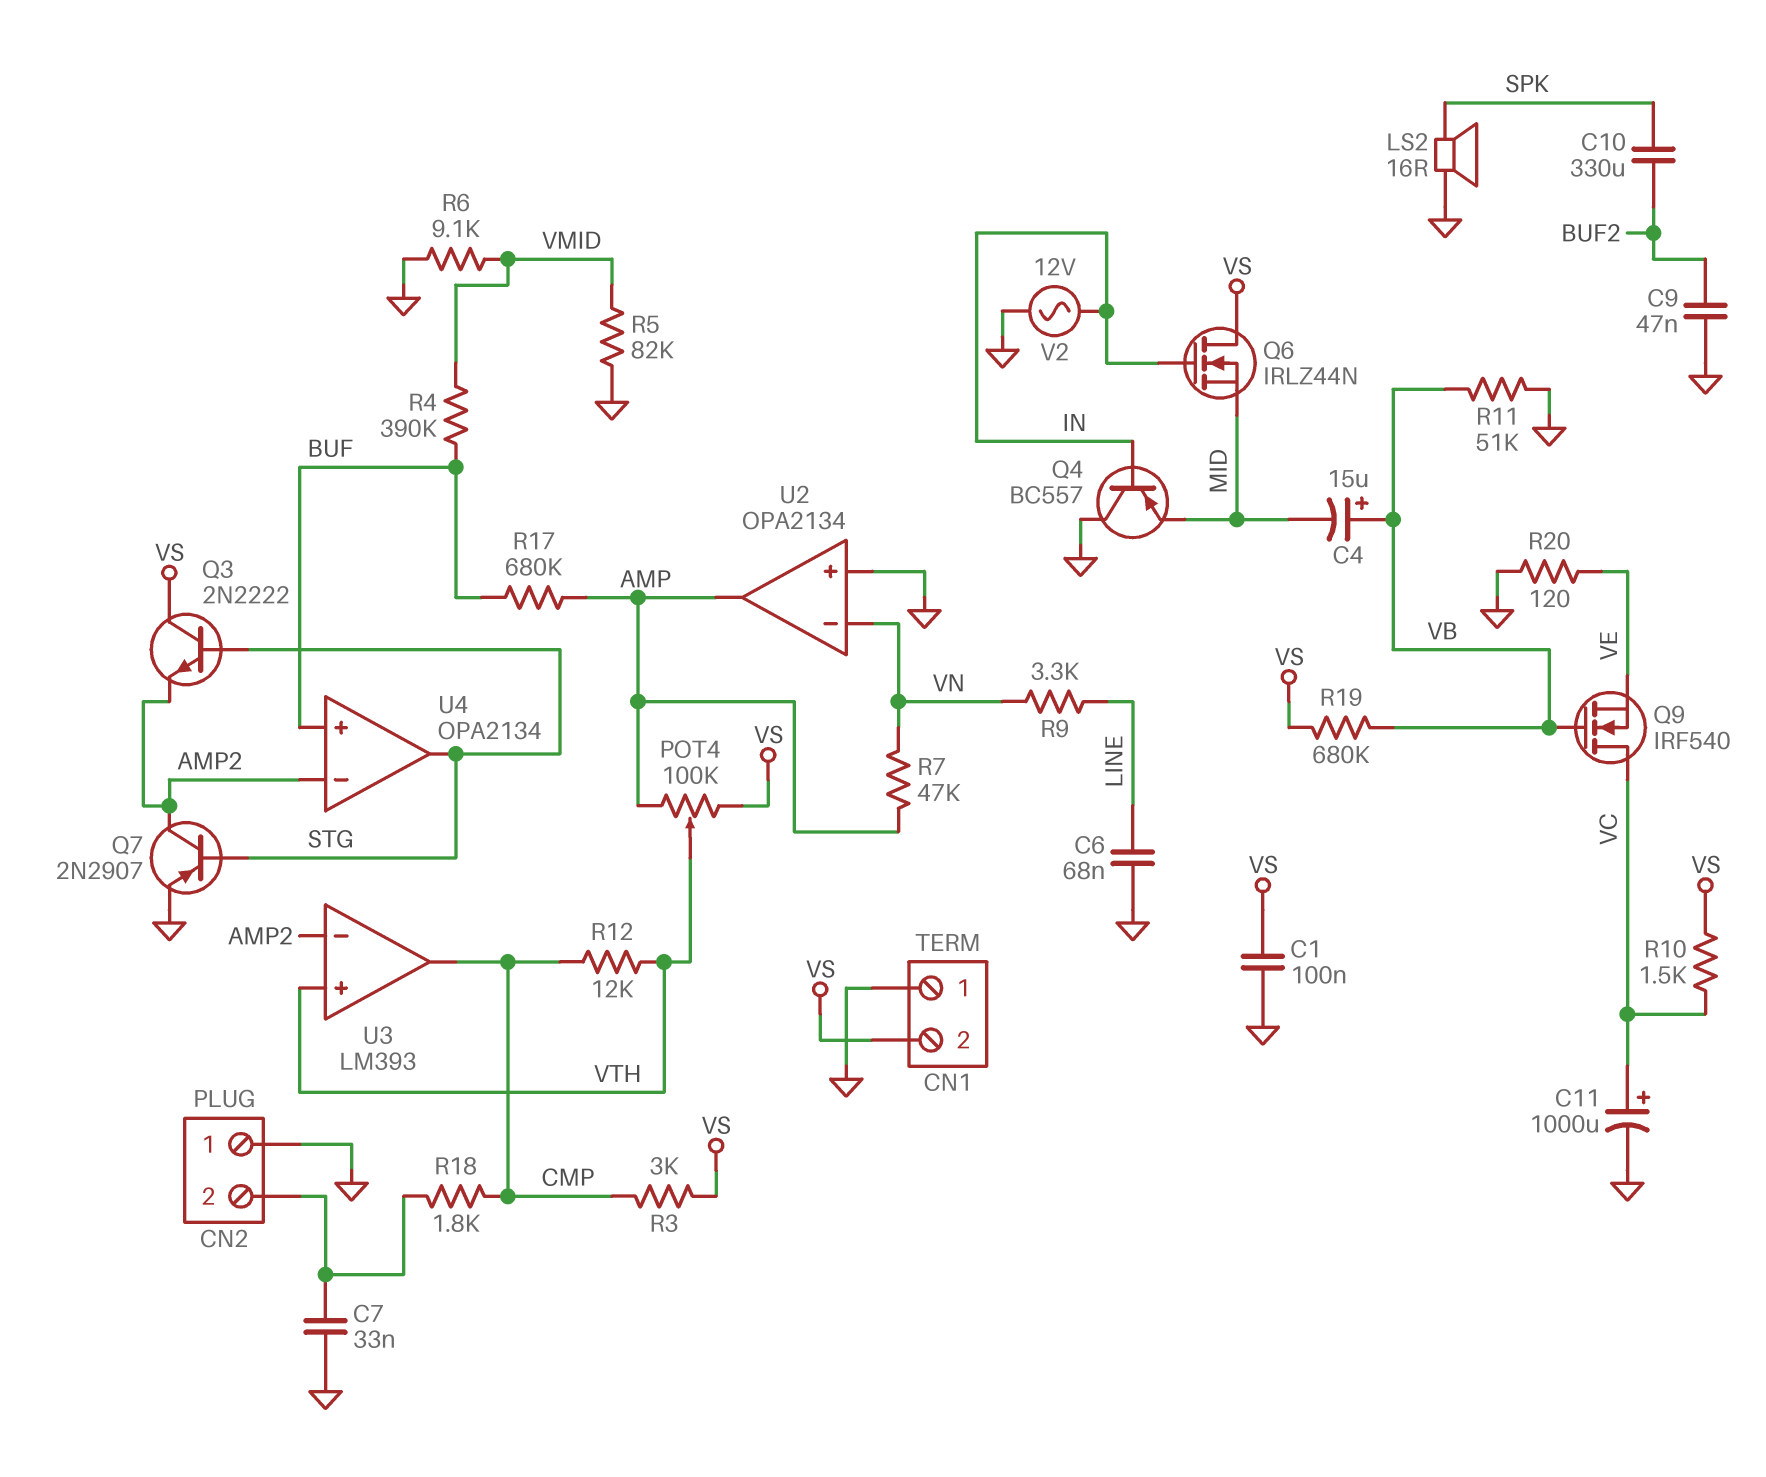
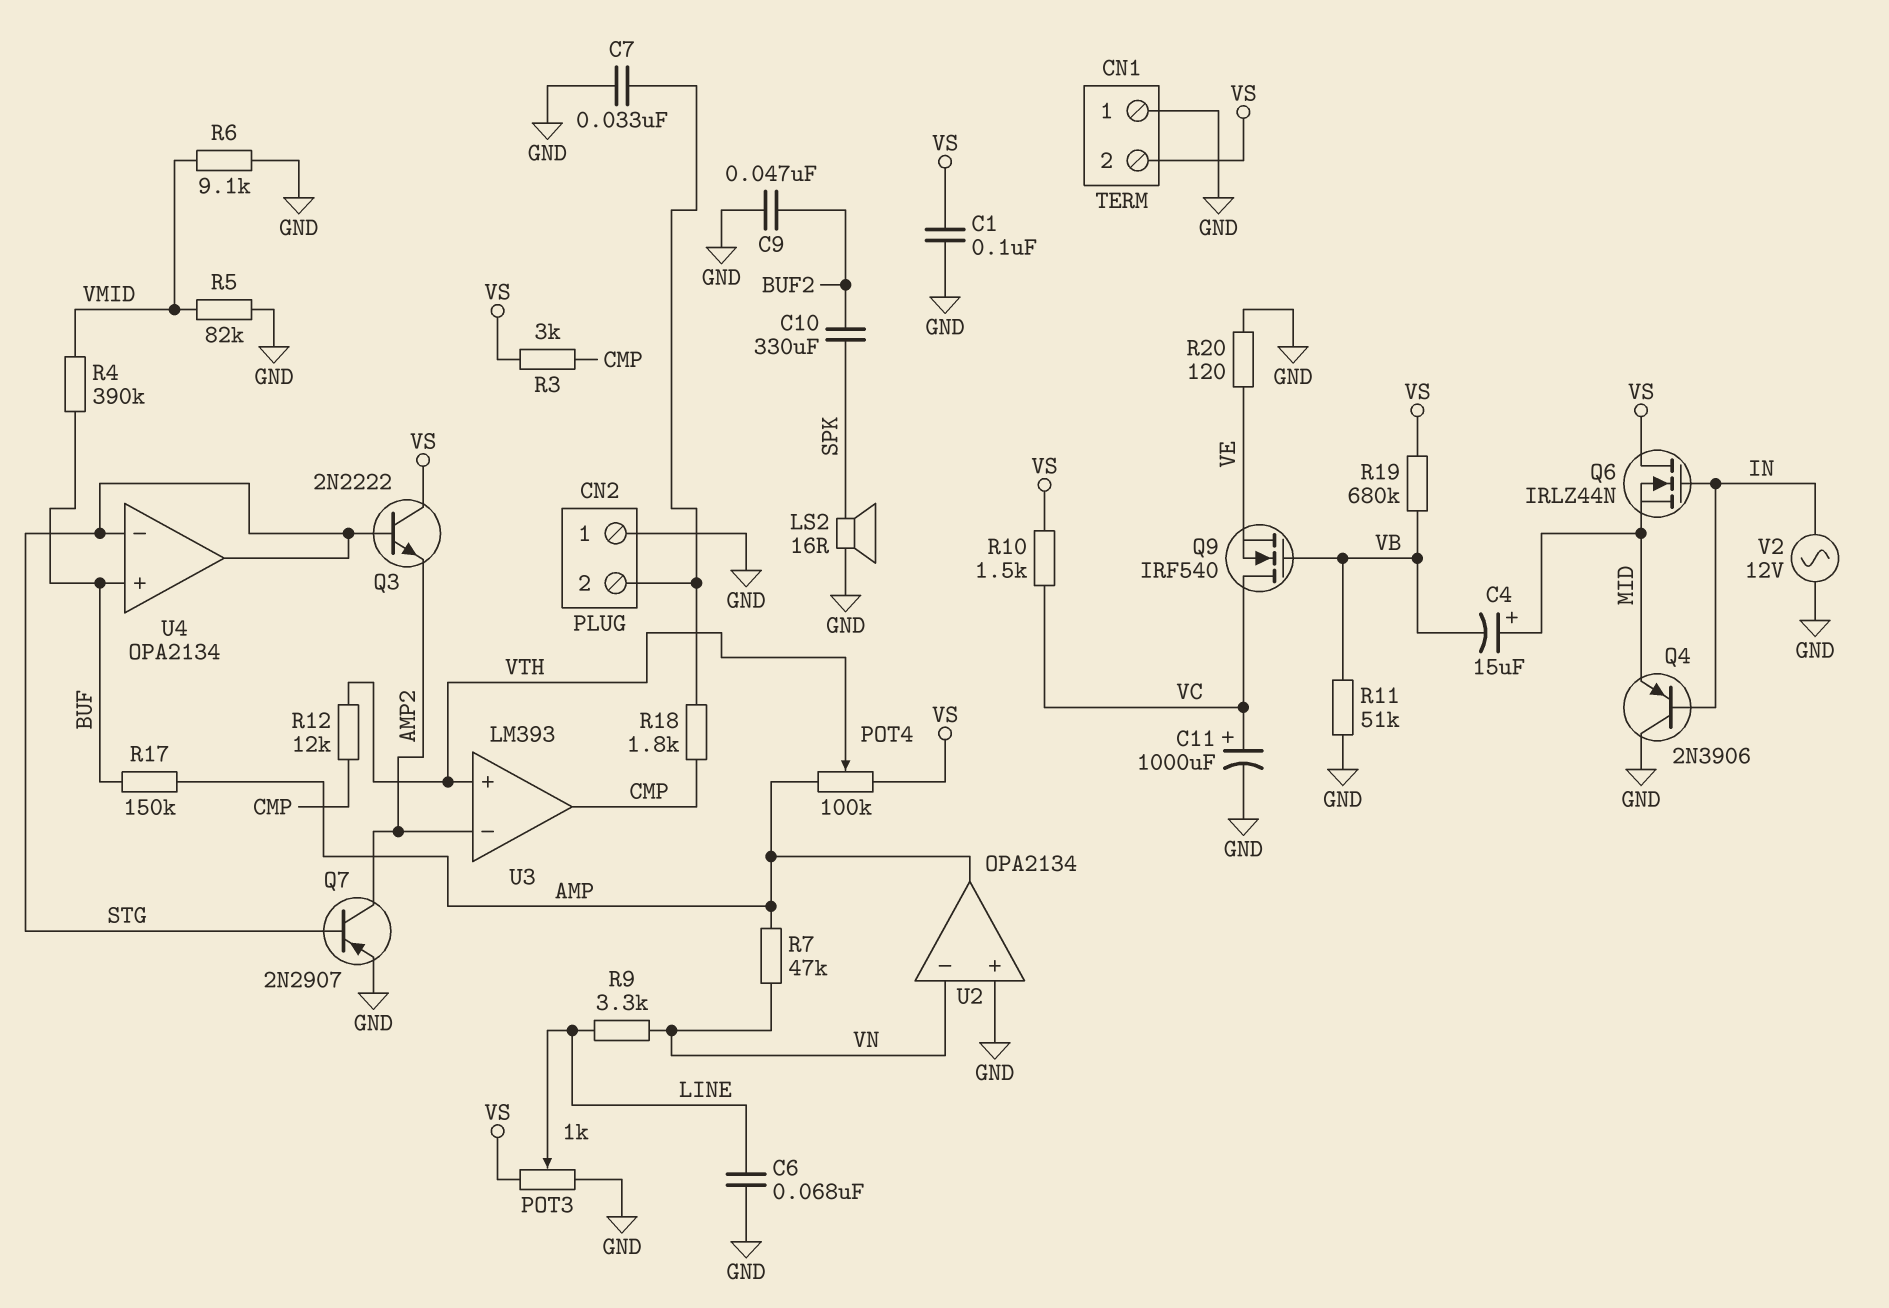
C4: 15uF (plus VB, minus MID) -> 15uF (plus MID, minus VB)
POT3: none -> 1k (GND, VS, wiper LINE)
Q4: PNP BC557 (B IN, C GND, E MID) -> PNP 2N3906 (B IN, C GND, E MID)
R17: 680k (AMP, BUF) -> 150k (AMP, BUF)
U4 pin in-: AMP2 -> STG

